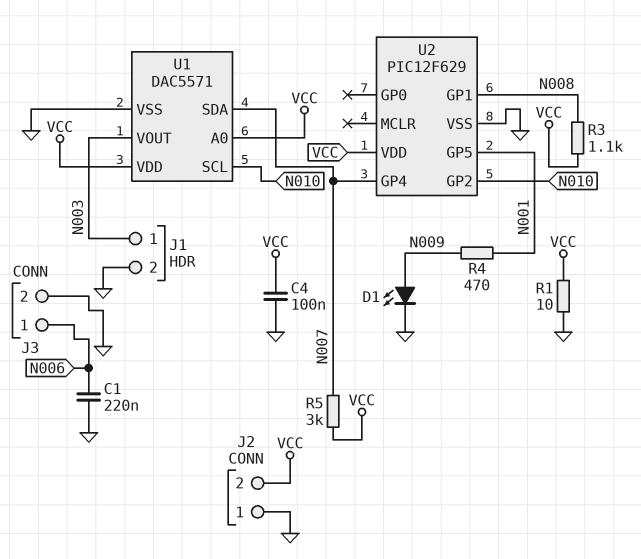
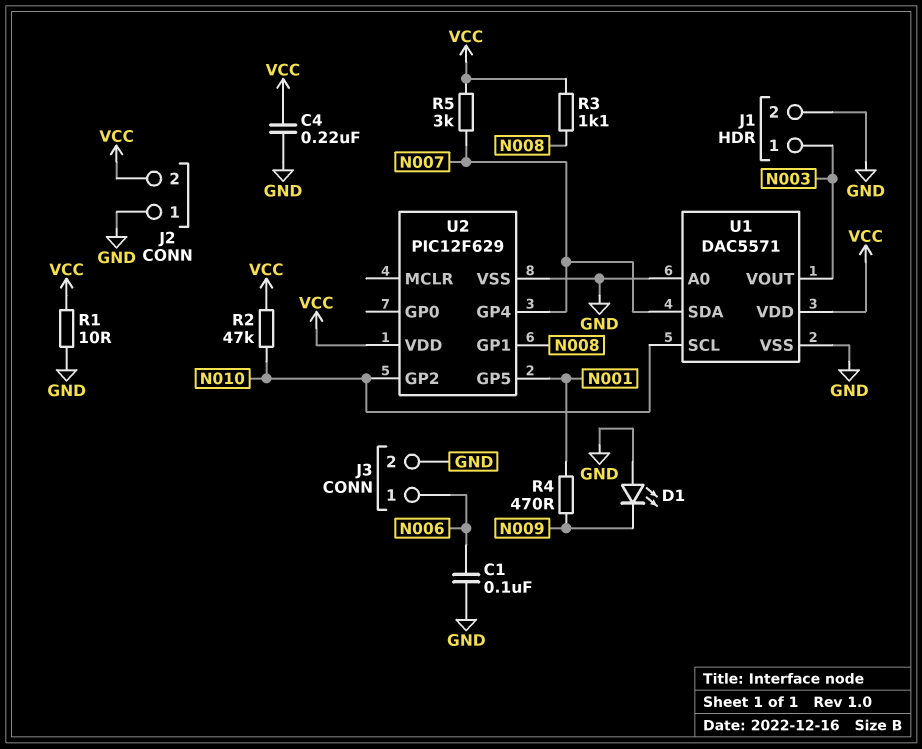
C1: 220nF (GND, N006) -> 100nF (GND, N006)
C4: 100nF (GND, VCC) -> 220nF (GND, VCC)
D1: LED (A N009, K GND) -> LED (A GND, K N009)
R2: none -> 47k (N010, VCC)
U1 pin A0: VCC -> GND

